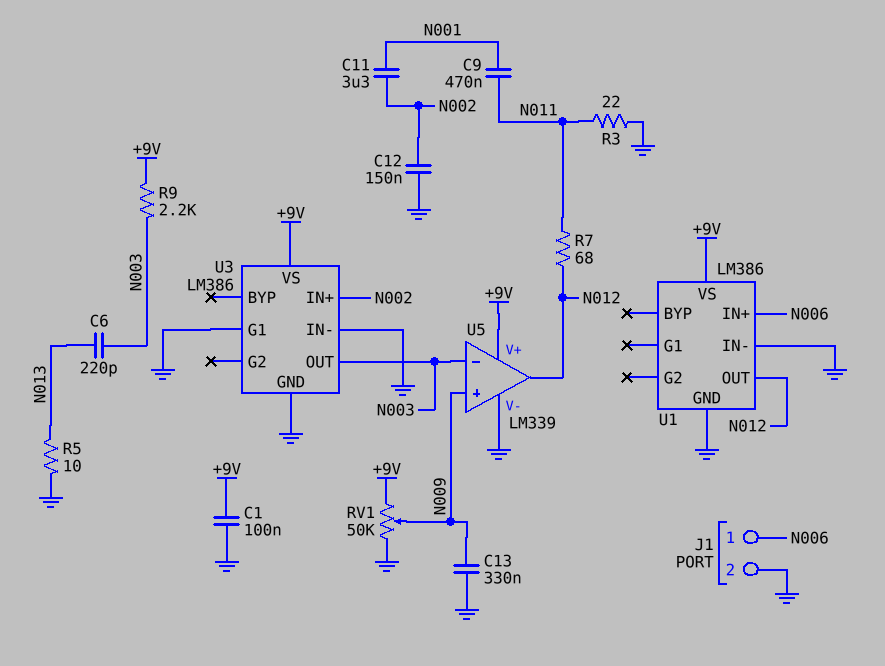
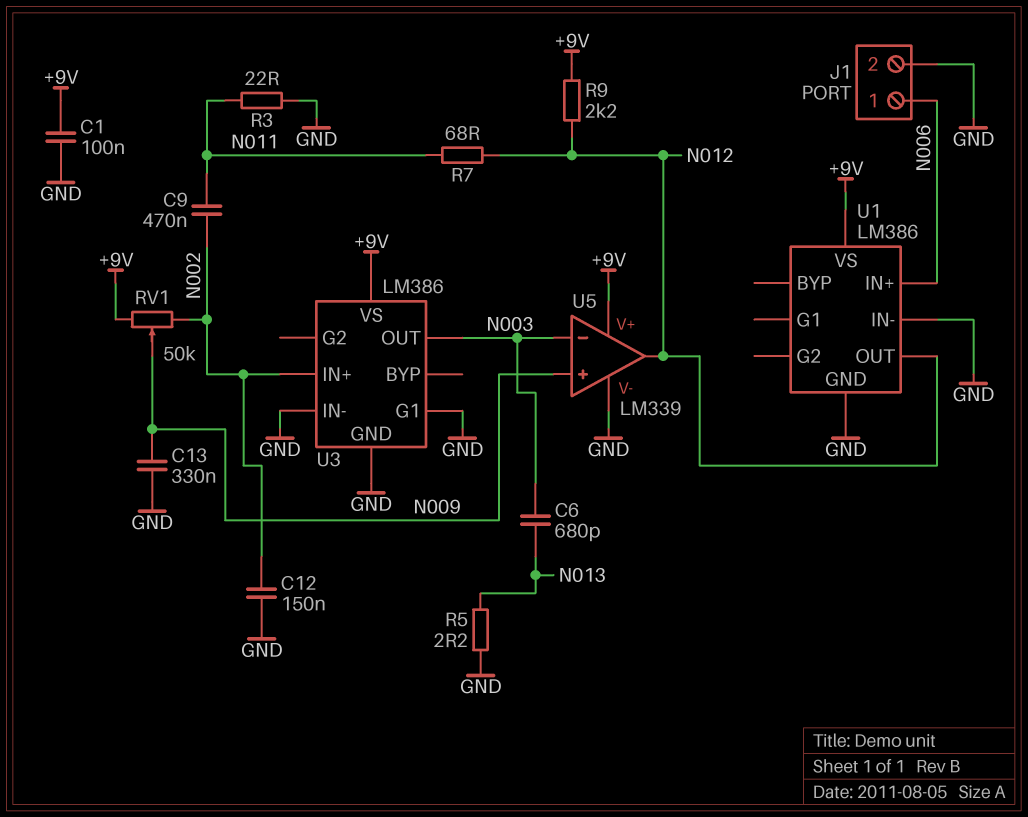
C6: 220pF (N003, N013) -> 680pF (N003, N013)
C9: 470nF (N001, N011) -> 470nF (N002, N011)
C11: 3.3uF (N001, N002) -> none
R5: 10 (GND, N013) -> 2.2 (GND, N013)
R9: 2.2k (+9V, N003) -> 2.2k (+9V, N012)
RV1: 50k (+9V, GND, wiper N009) -> 50k (+9V, N002, wiper N009)

